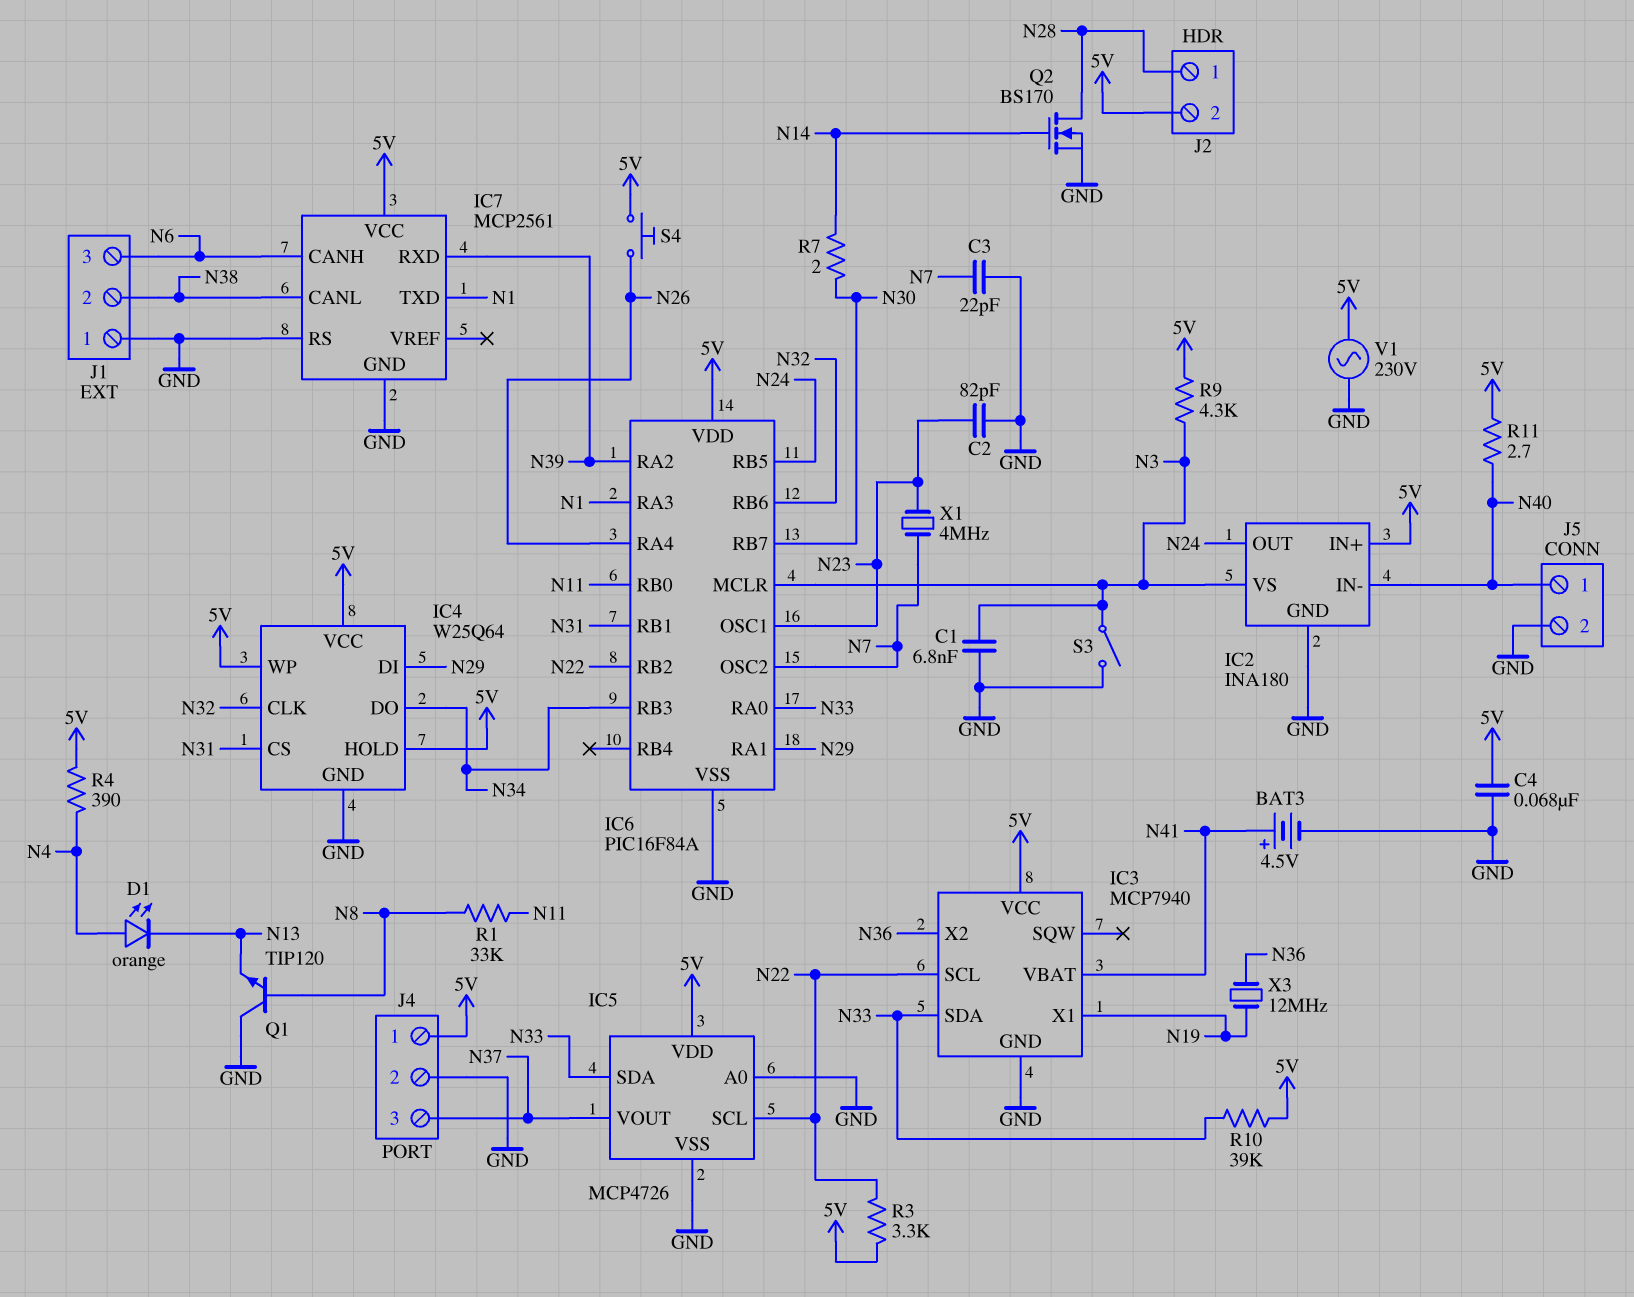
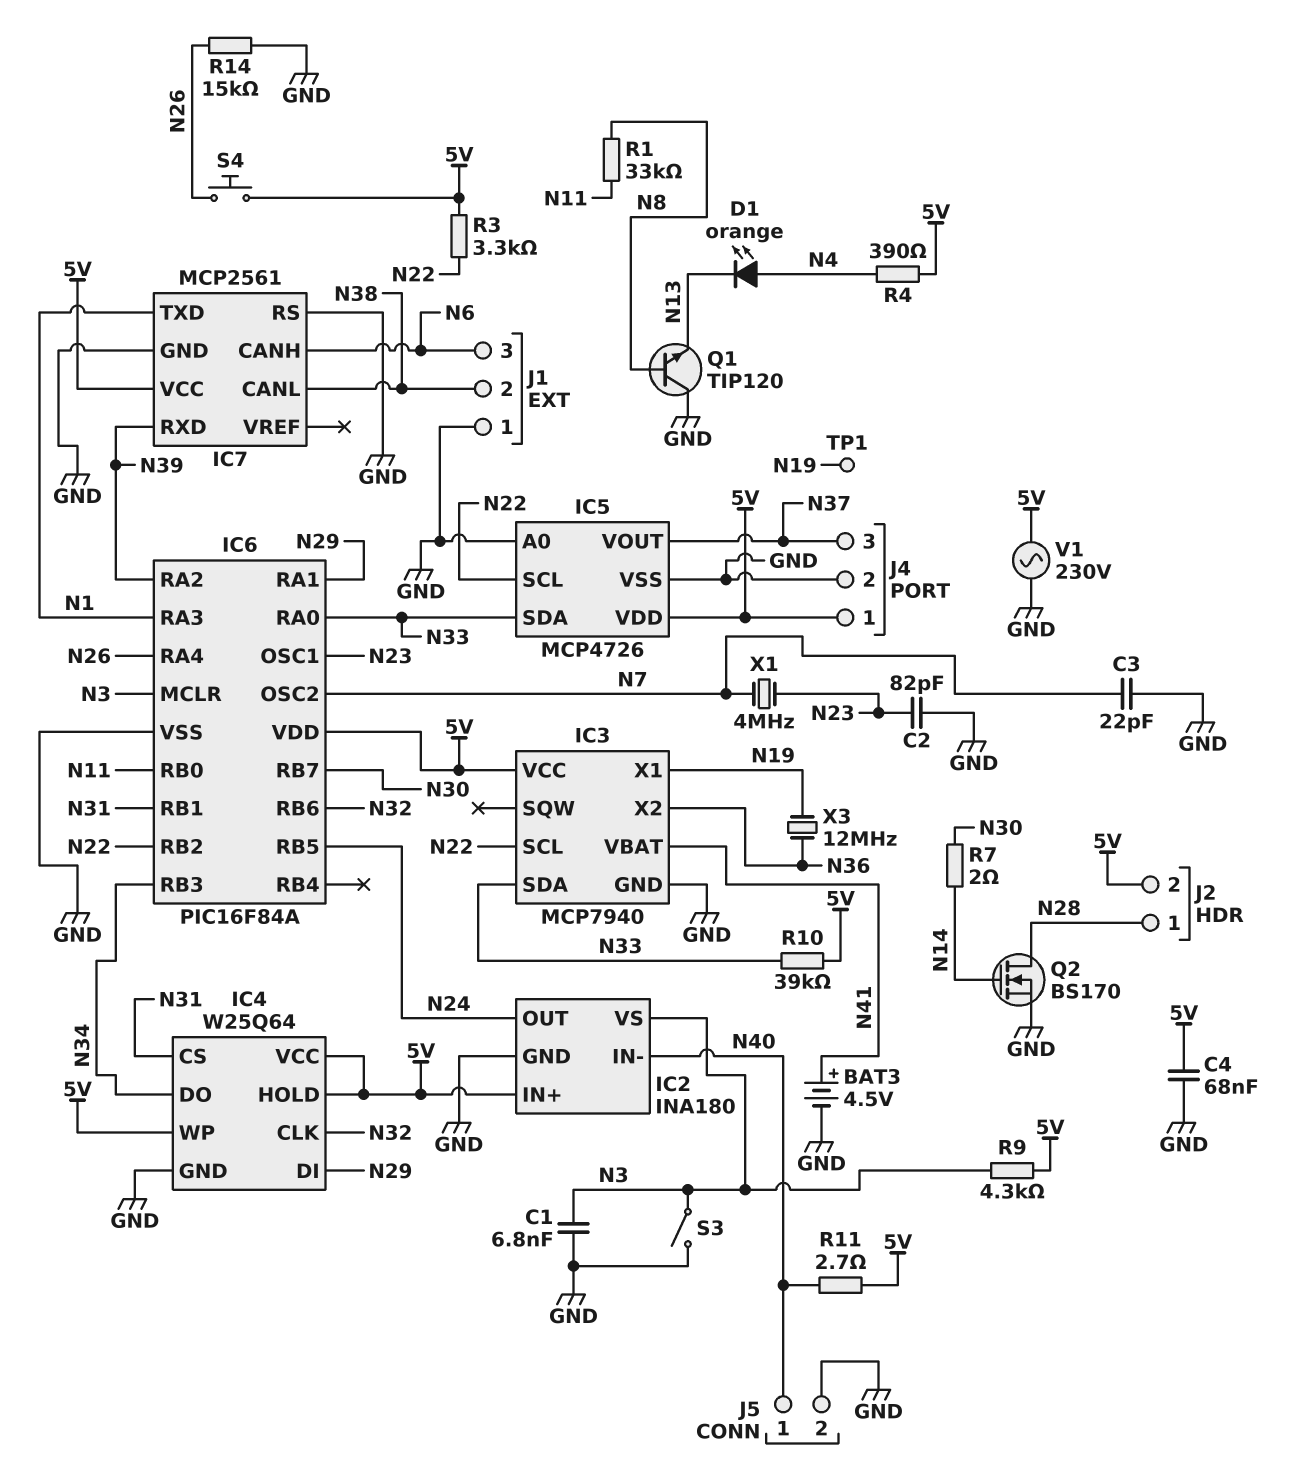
R14: none -> 15k (GND, N26)
TP1: none -> test point (N19)

